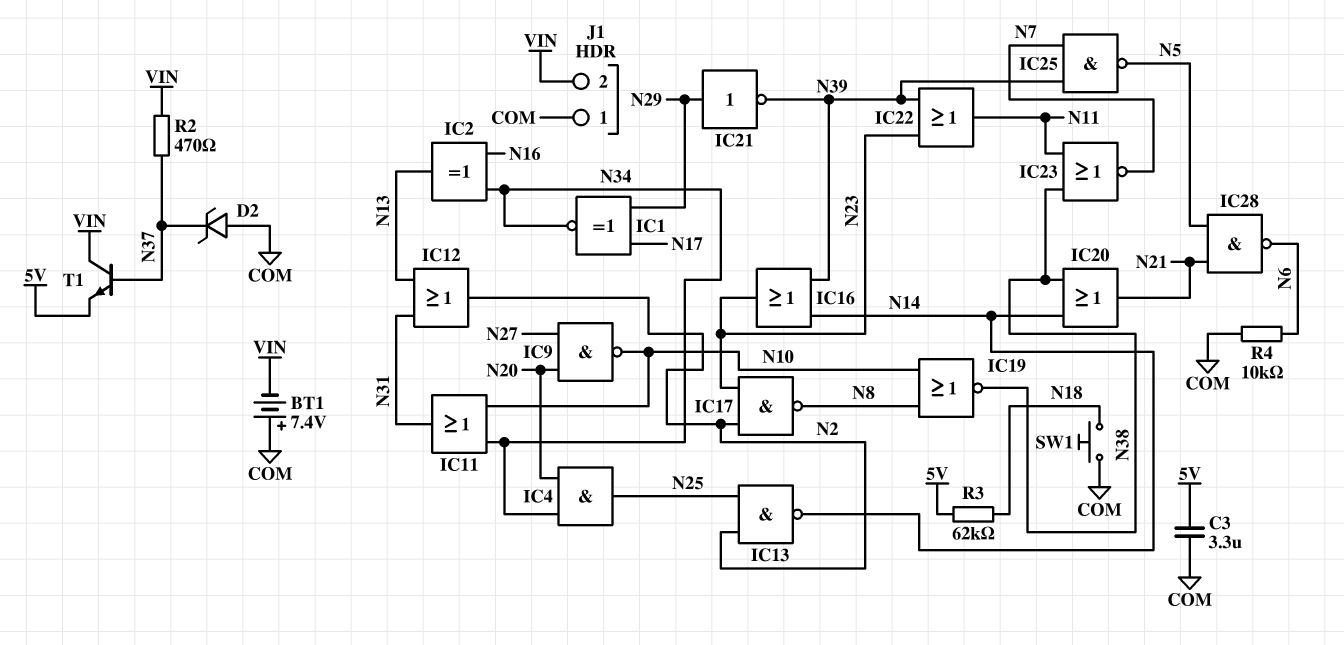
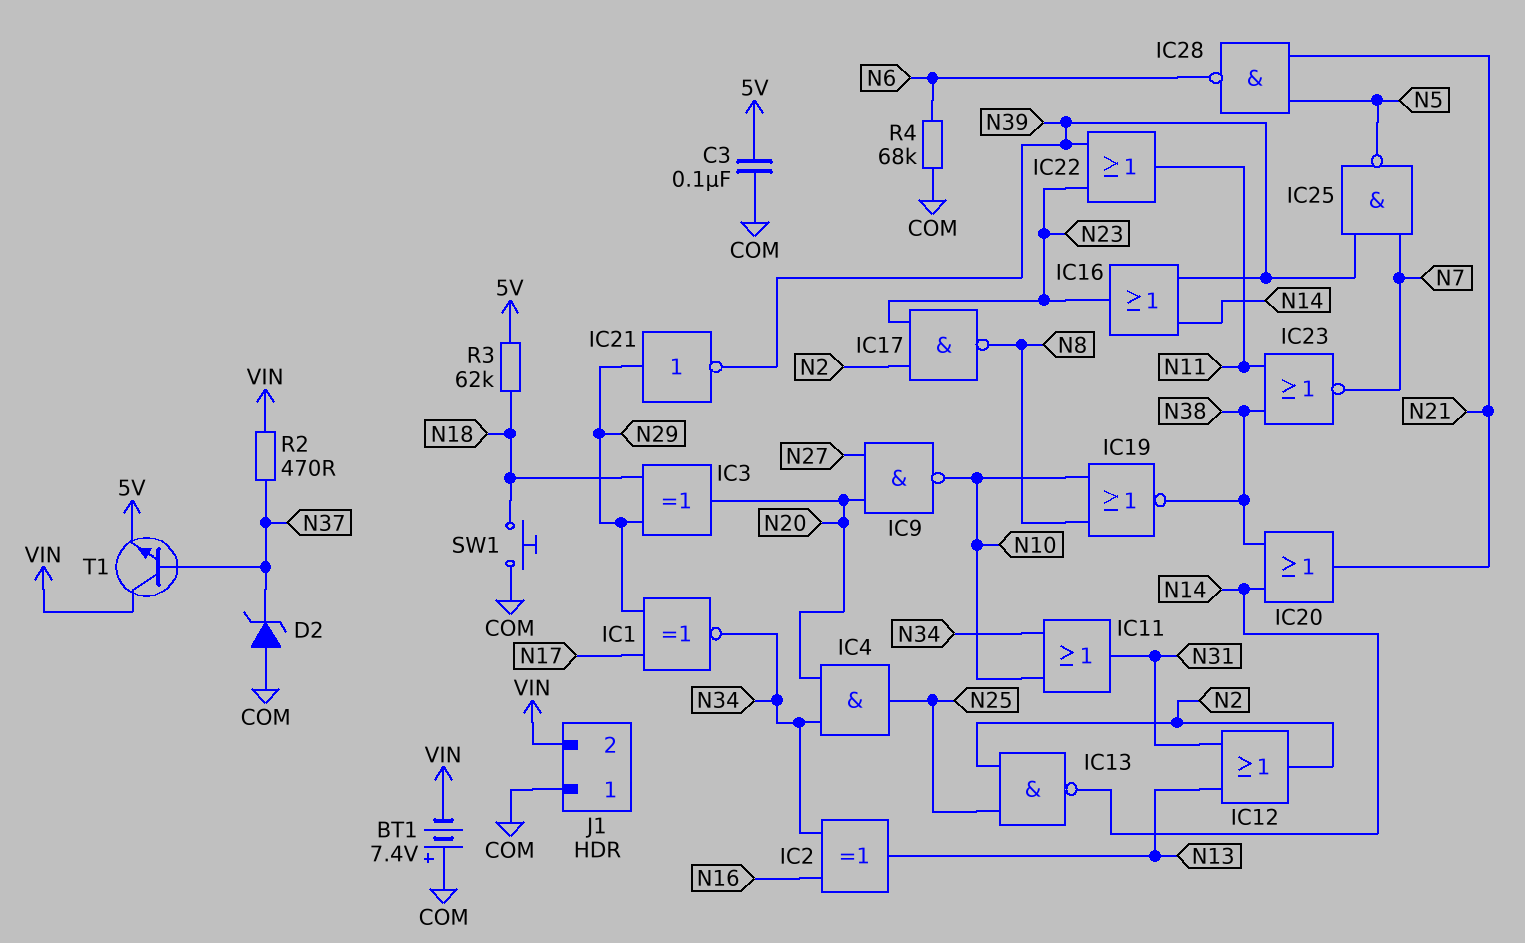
C3: 3.3uF (5V, COM) -> 100nF (5V, COM)
IC3: none -> XOR (in N18, in N29, out N20)
R4: 10k (COM, N6) -> 68k (COM, N6)

